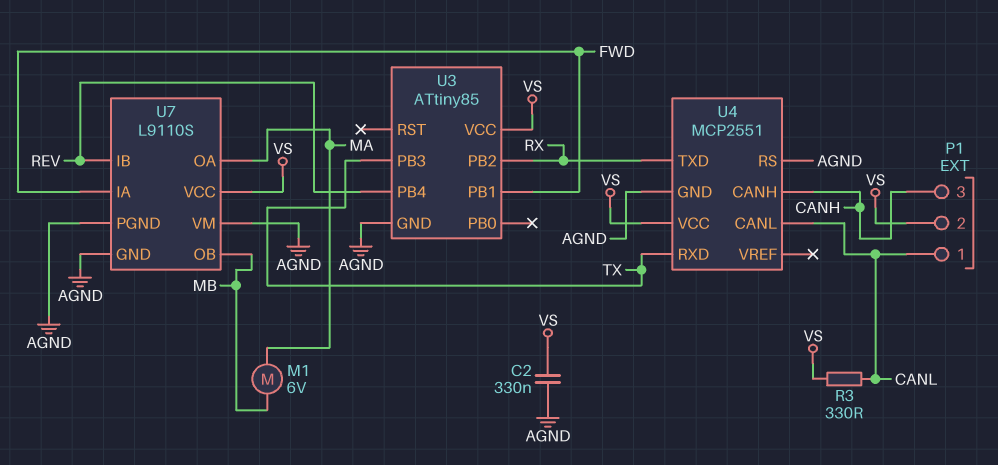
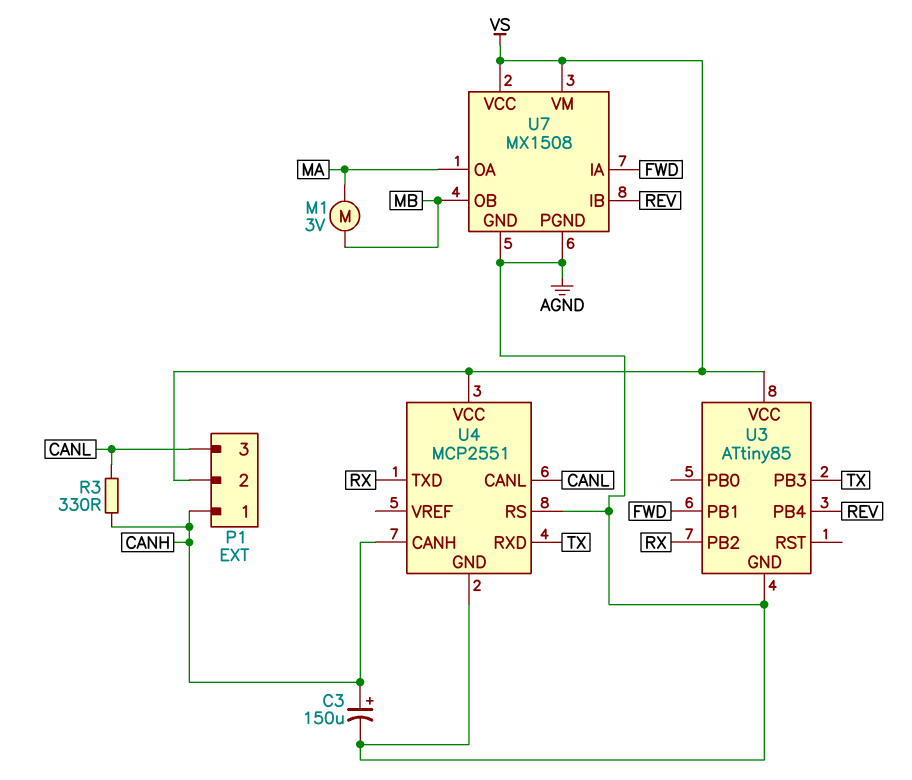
C2: 330nF (AGND, VS) -> none
C3: none -> 150uF (plus CANH, minus AGND)
M1: motor 6V (MA, MB) -> motor 3V (MA, MB)
P1 pin 1: CANL -> CANH
P1 pin 3: CANH -> CANL
R3: 330 (CANL, VS) -> 330 (CANH, CANL)
U7: L9110S -> MX1508
U7 pin VM: AGND -> VS

